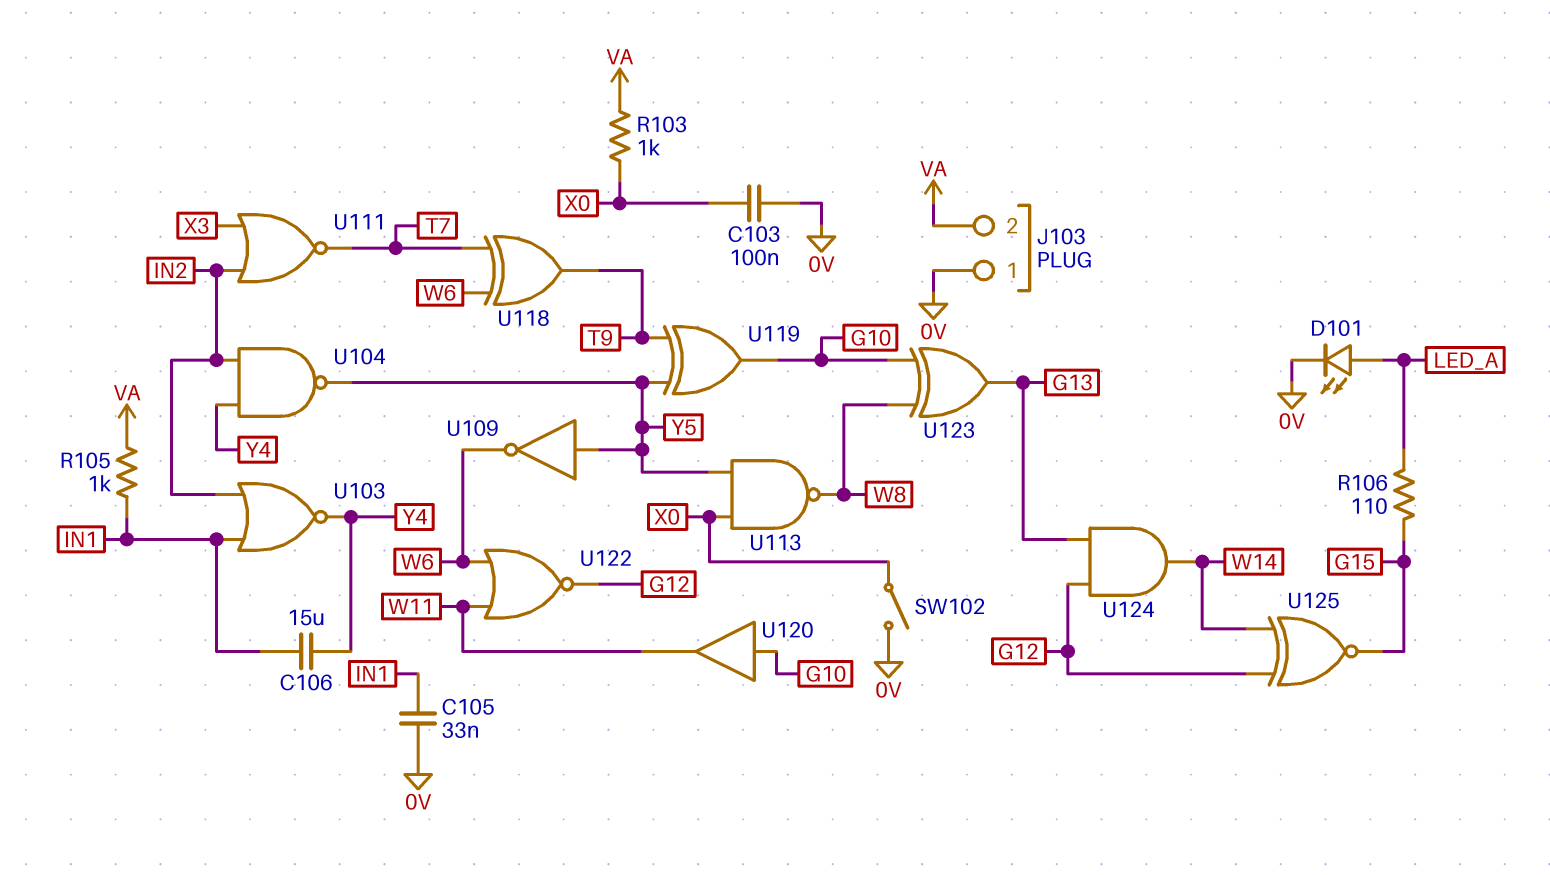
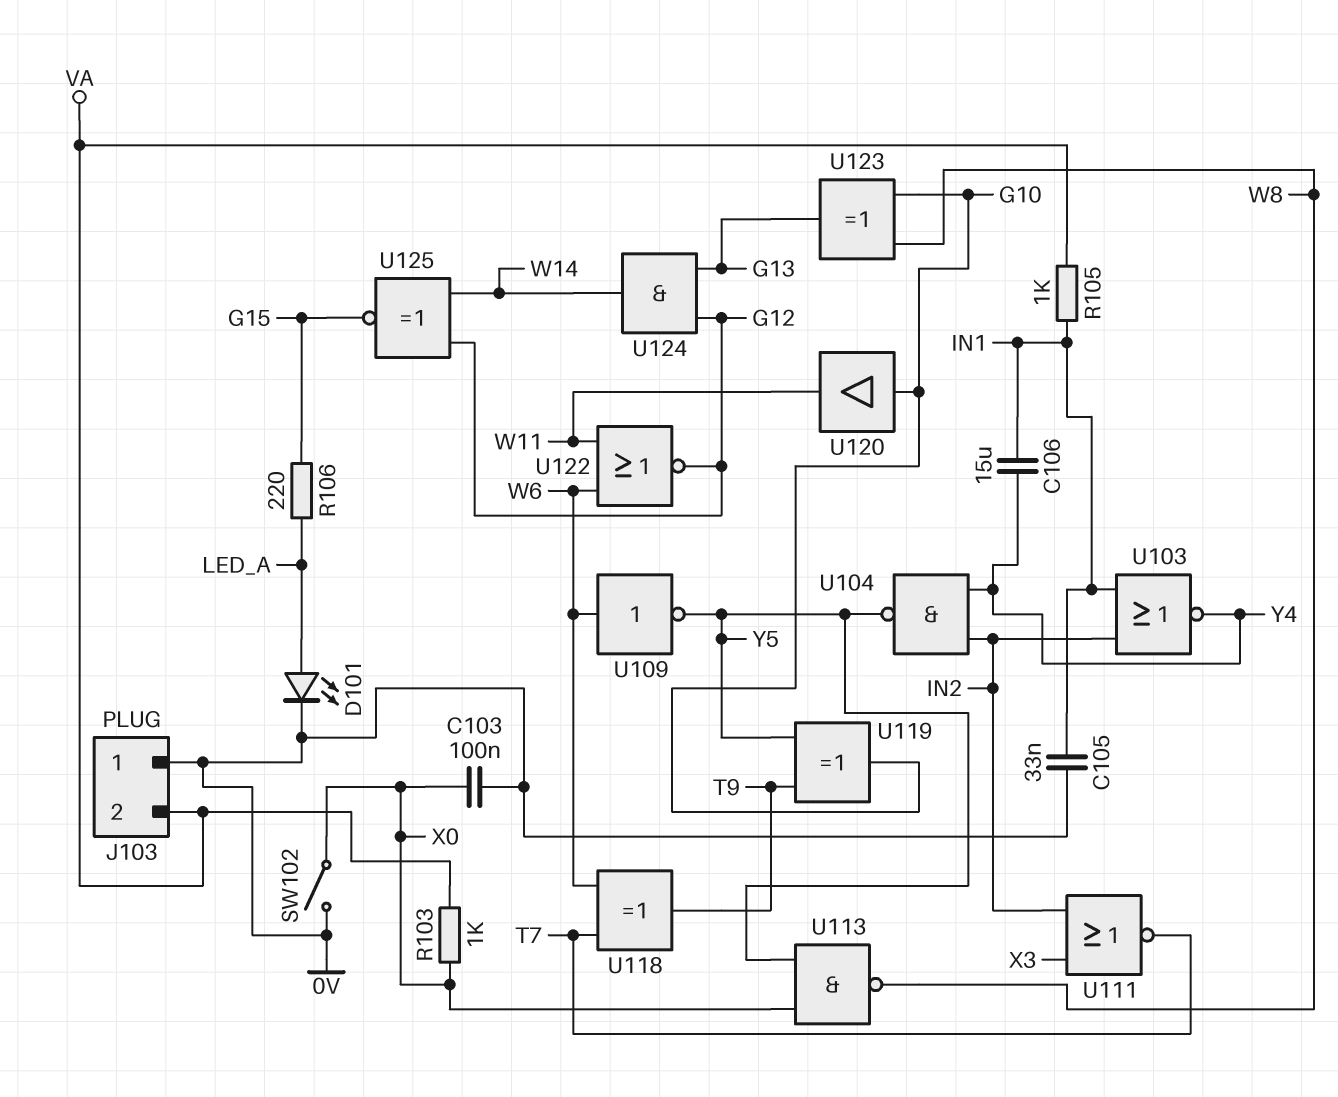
R106: 110 (G15, LED_A) -> 220 (G15, LED_A)
U109: NOT (in Y5, out W6) -> NOT (in W6, out Y5)

